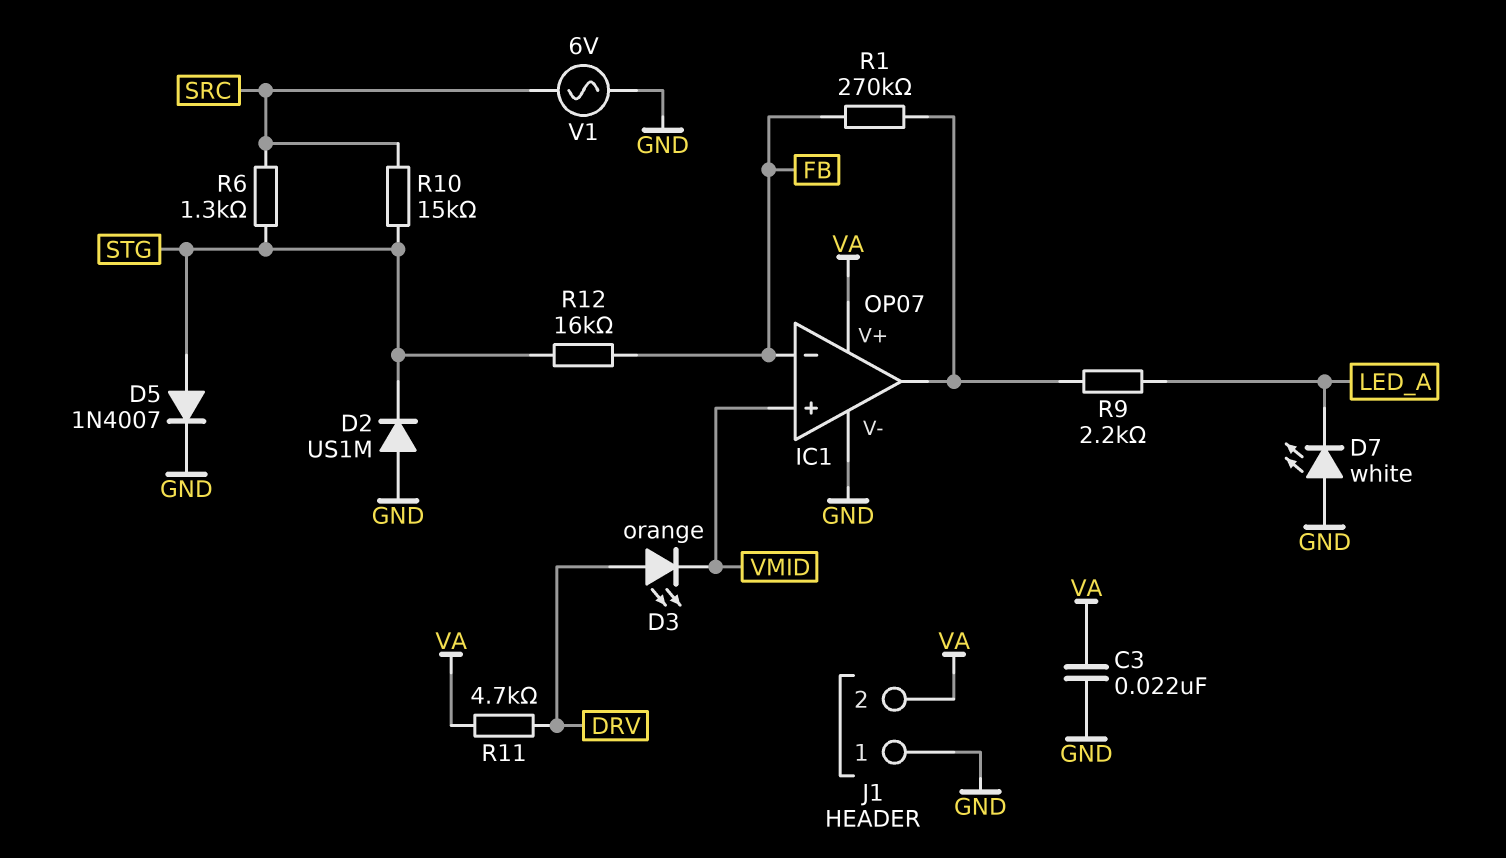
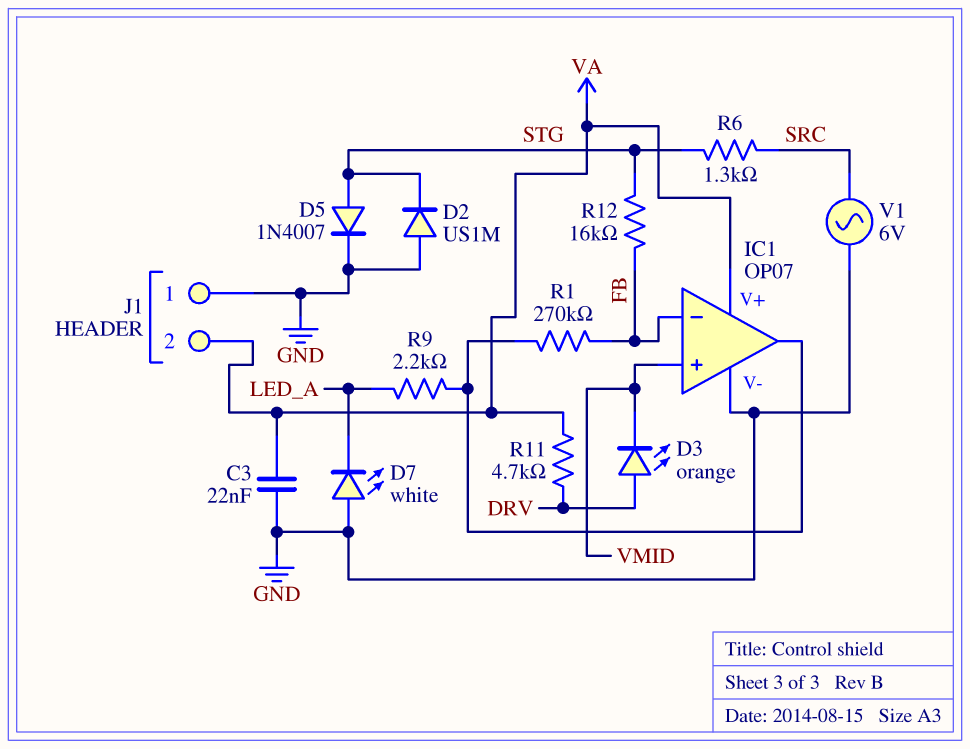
R10: 15k (SRC, STG) -> none

